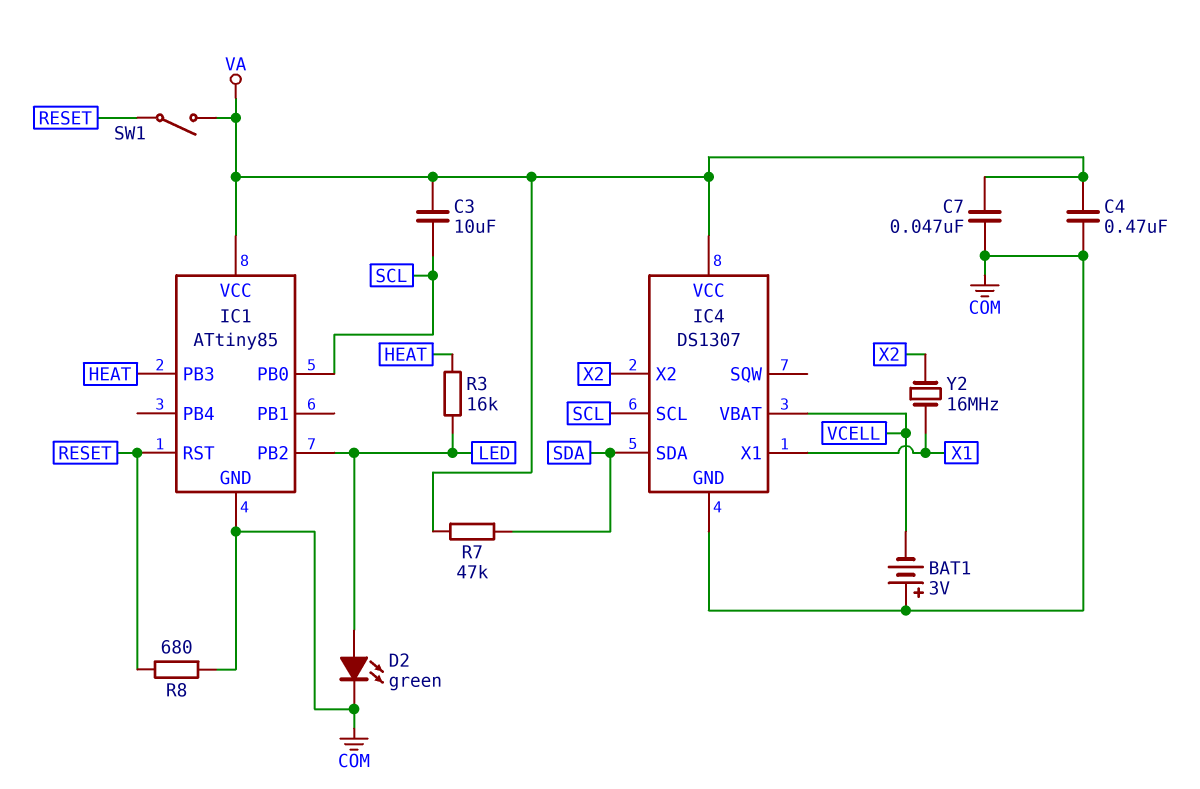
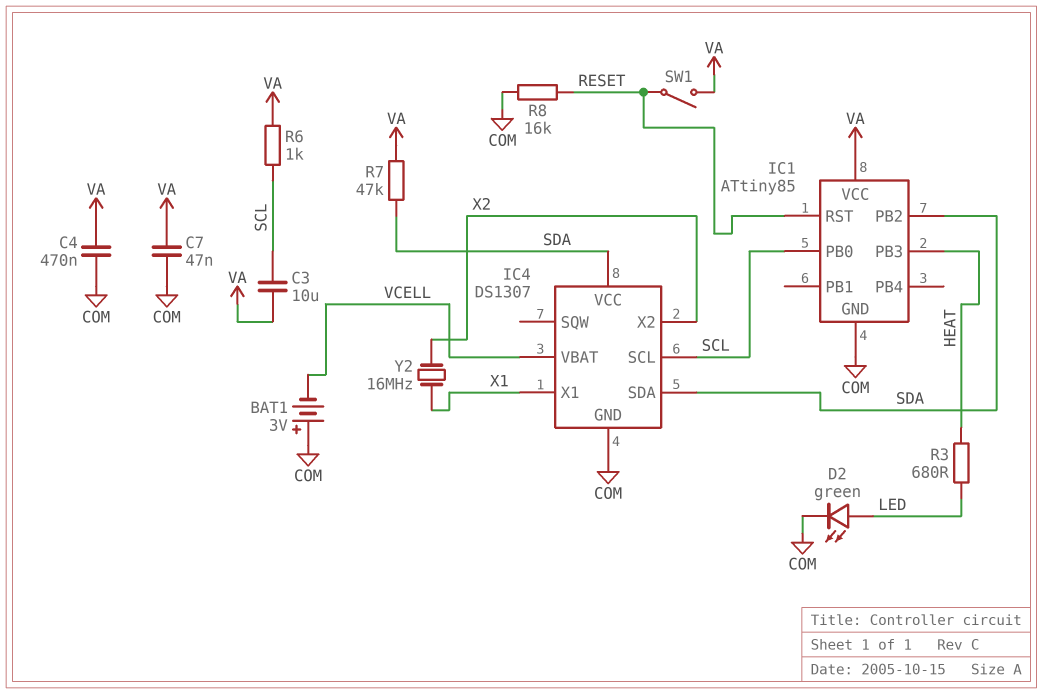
IC1 pin PB2: LED -> SDA
IC4 pin VCC: VA -> SDA
R3: 16k (HEAT, LED) -> 680 (HEAT, LED)
R6: none -> 1k (SCL, VA)
R8: 680 (COM, RESET) -> 16k (COM, RESET)

